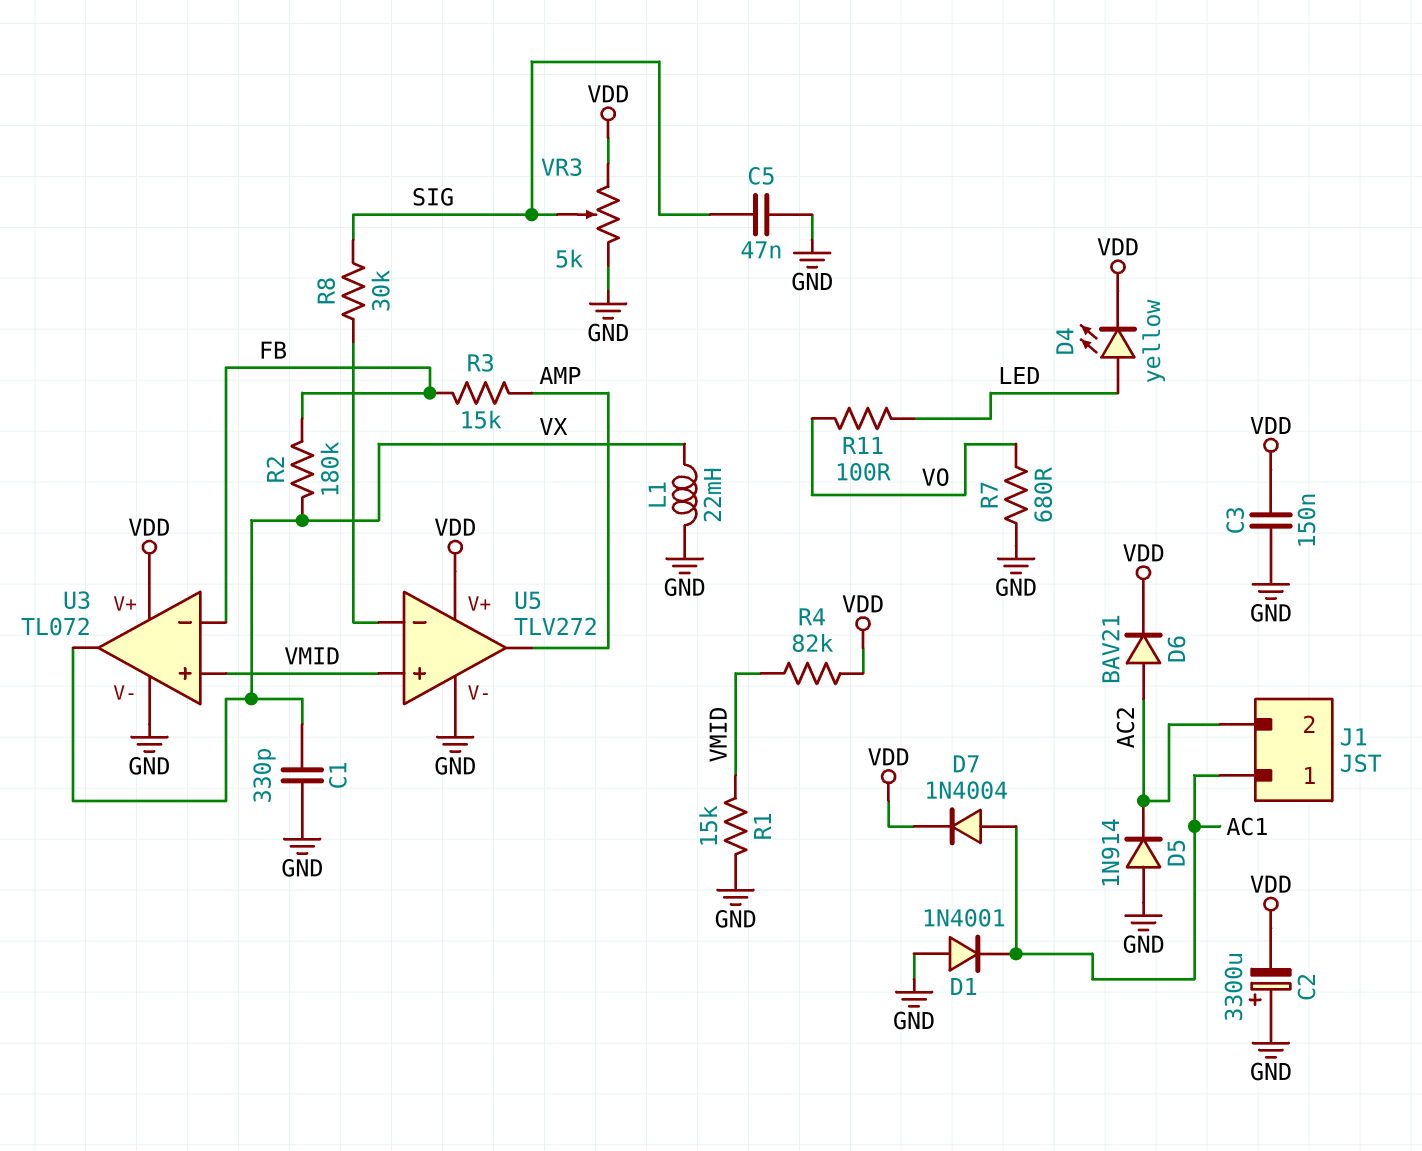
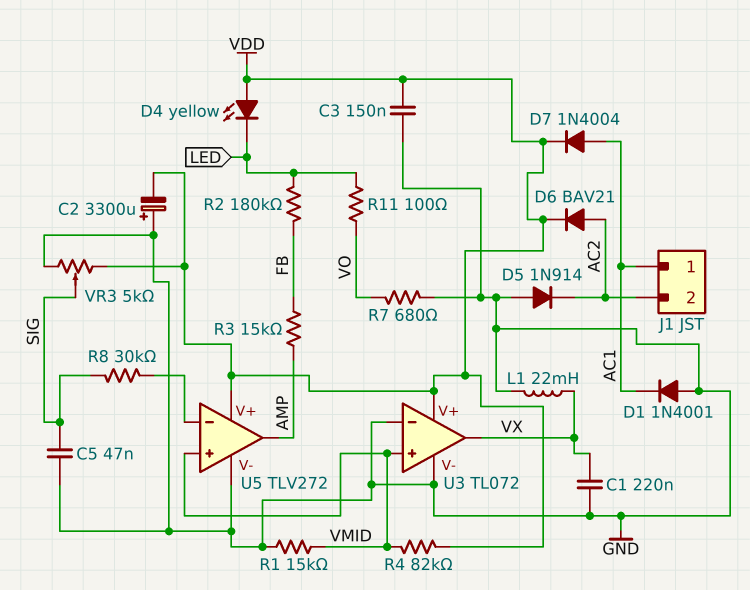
C1: 330pF (GND, VX) -> 220nF (GND, VX)
D4: LED yellow (A LED, K VDD) -> LED yellow (A VDD, K LED)
R2: 180k (FB, VX) -> 180k (FB, LED)
U3 pin in-: FB -> GND

